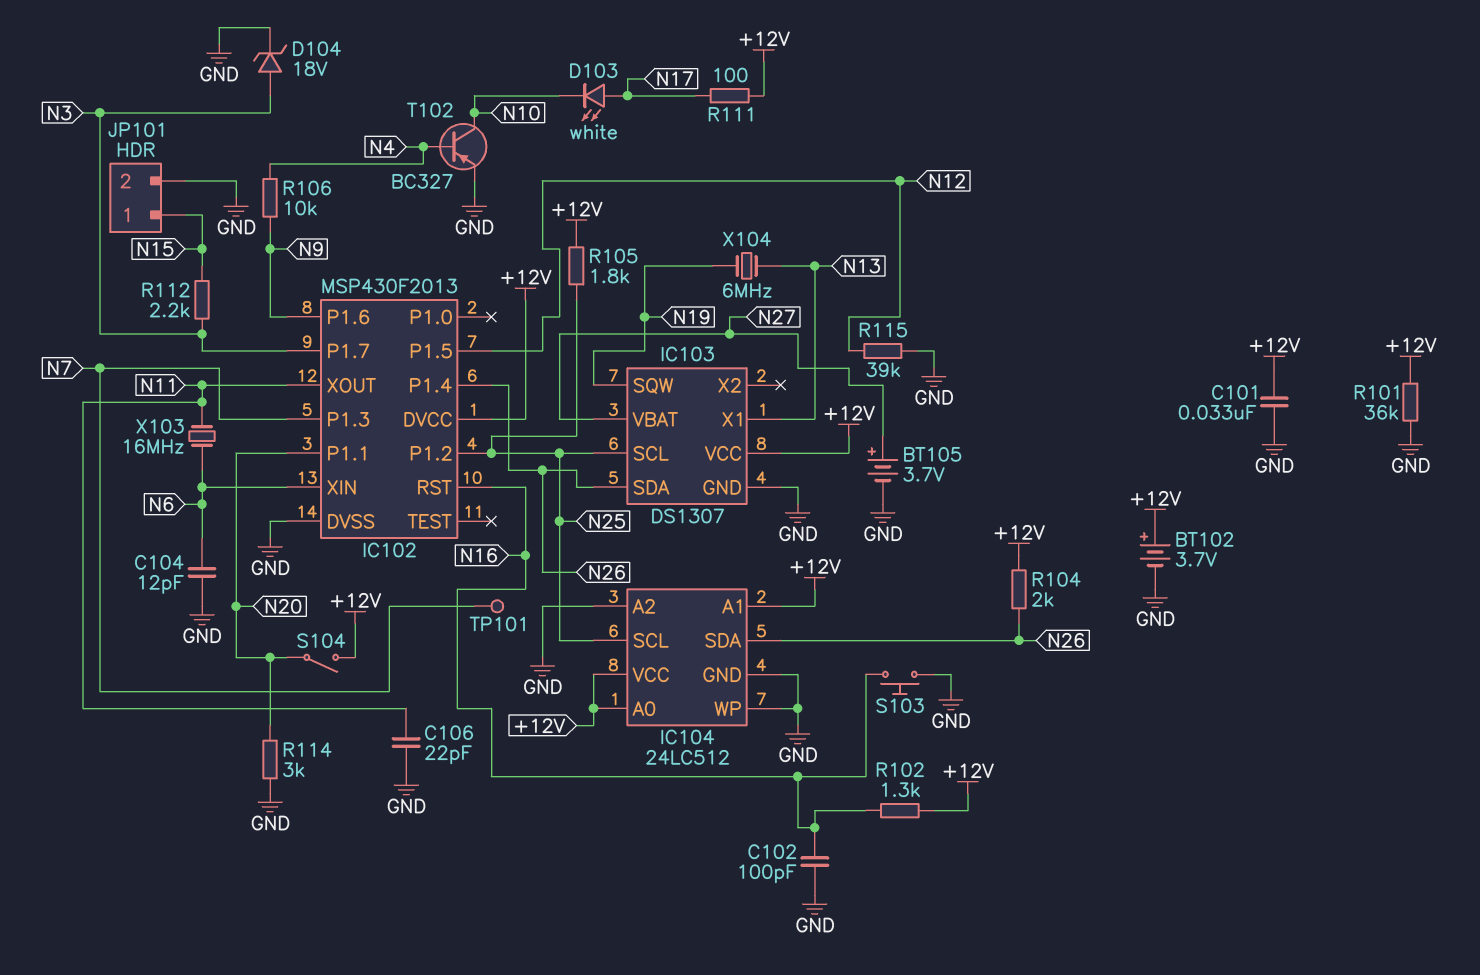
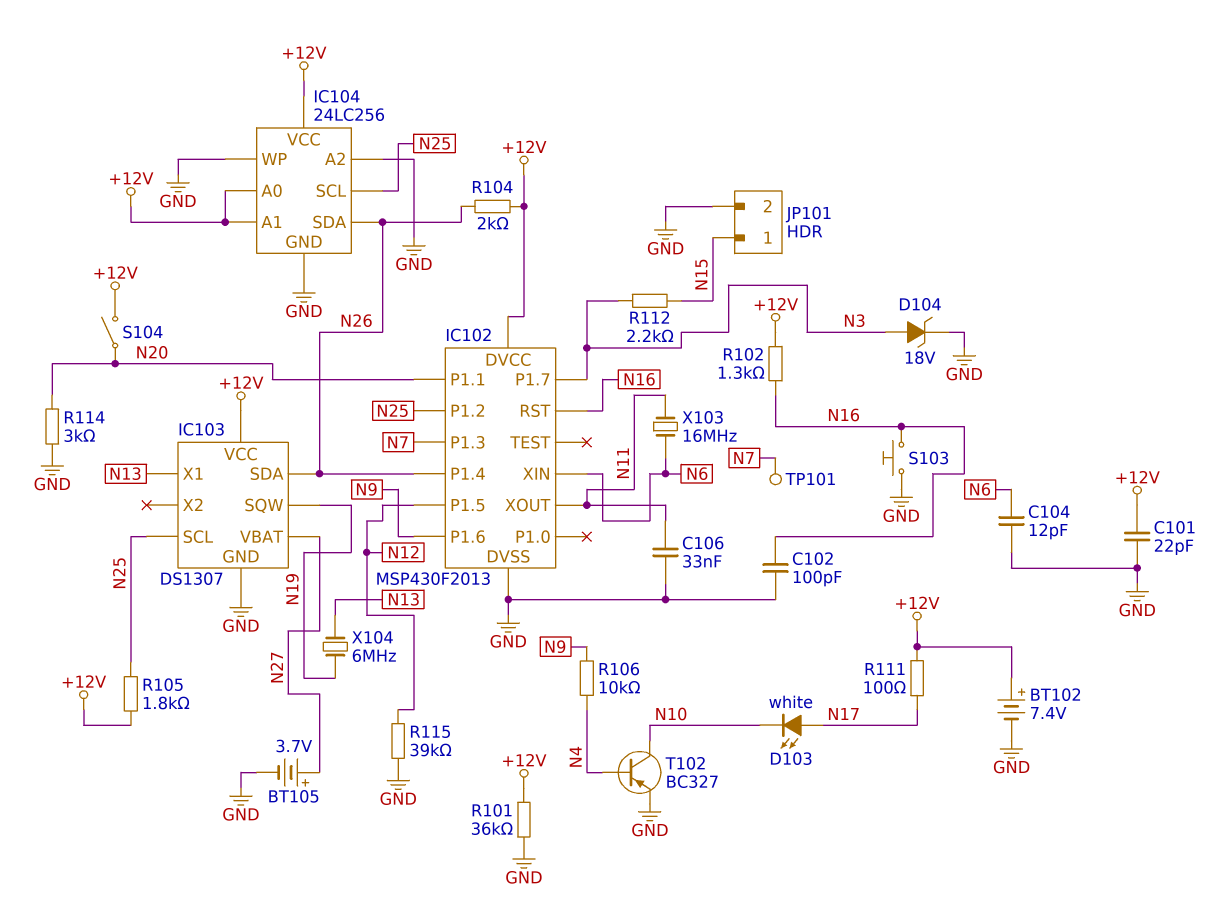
BT102: 3.7V (plus +12V, minus GND) -> 7.4V (plus +12V, minus GND)
C101: 33nF (+12V, GND) -> 22pF (+12V, GND)
C106: 22pF (GND, N11) -> 33nF (GND, N11)
IC104: 24LC512 -> 24LC256

